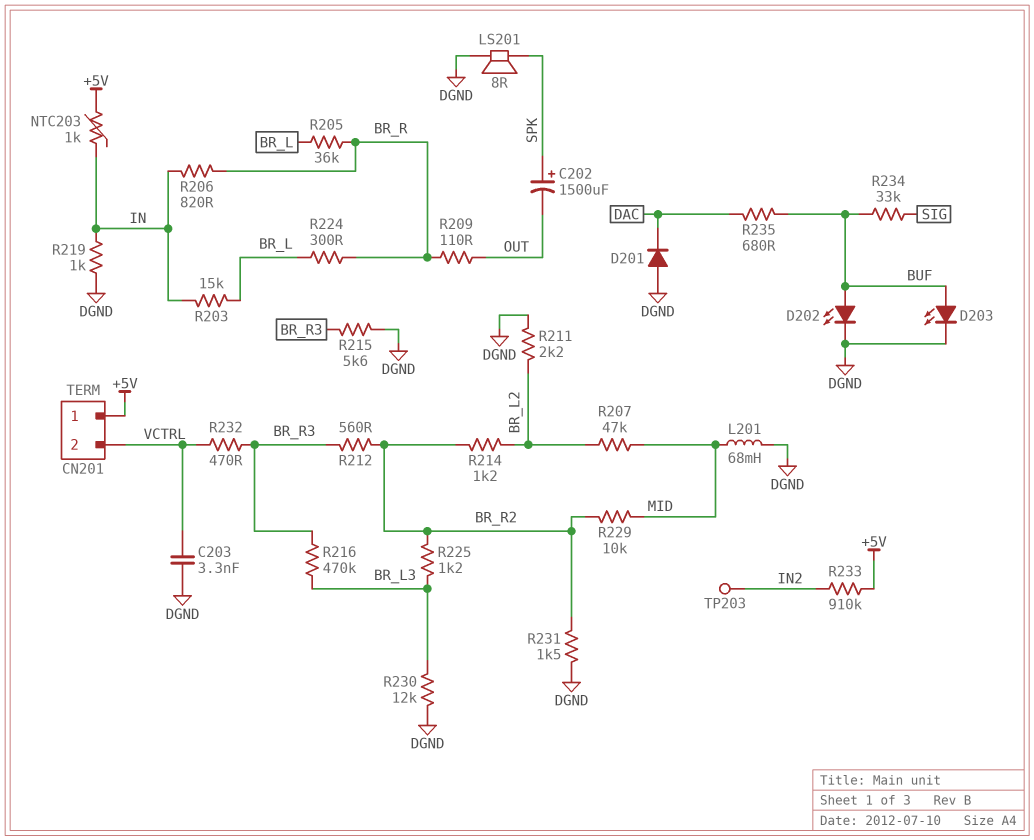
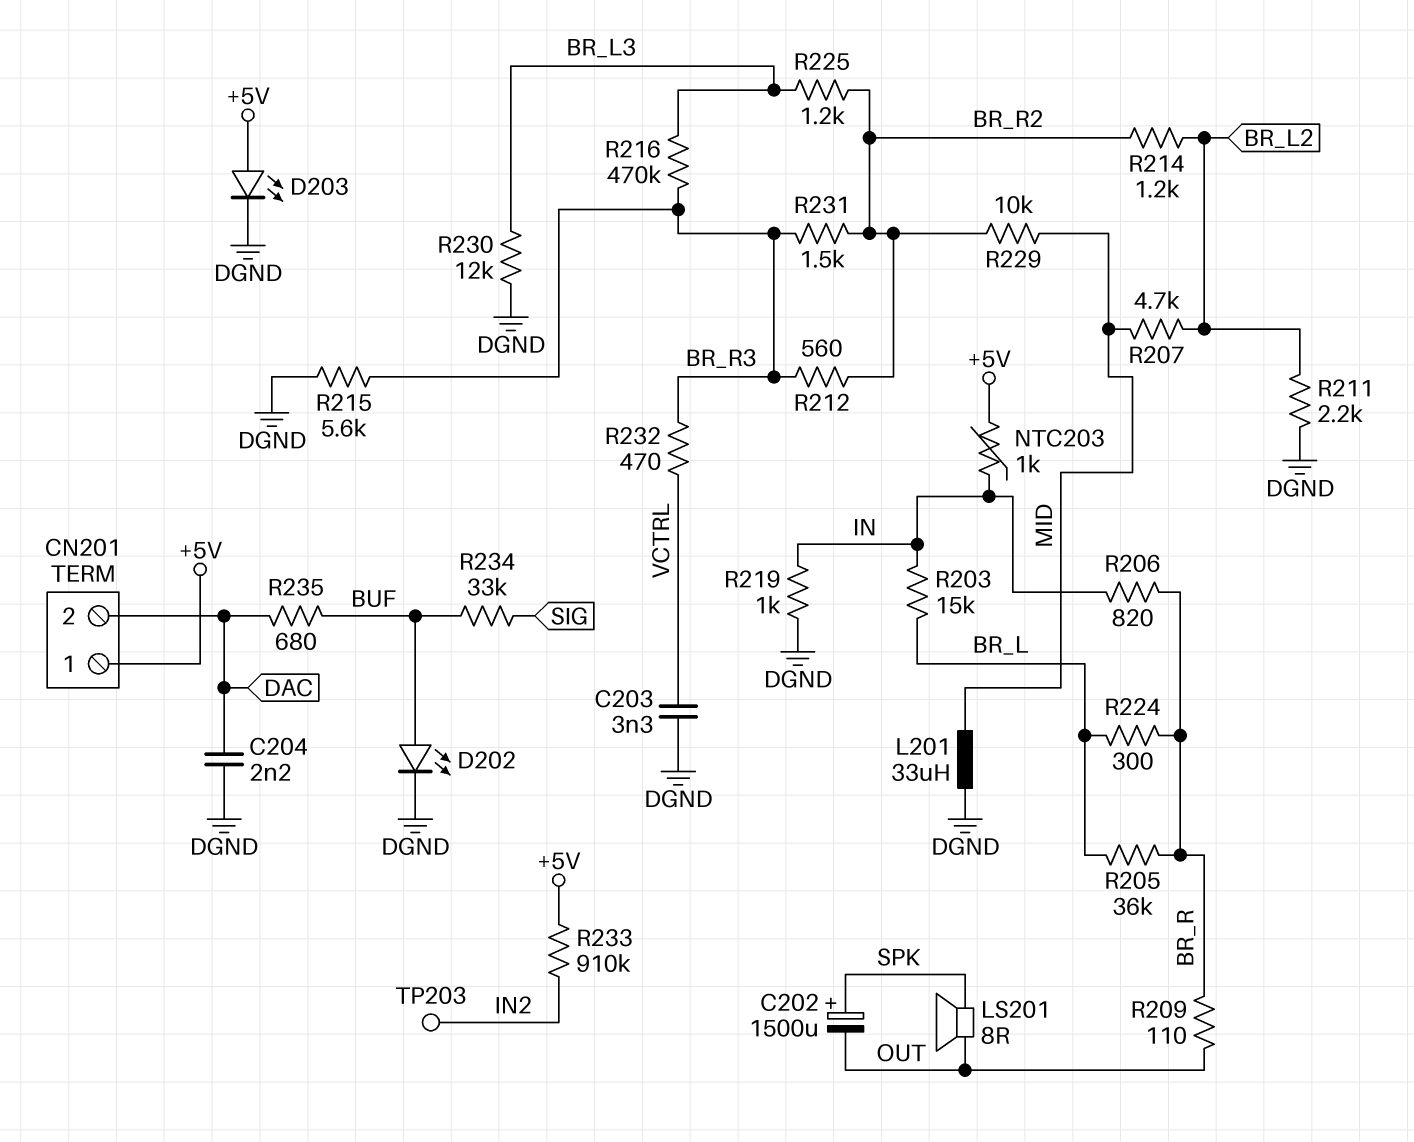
C204: none -> 2.2nF (DAC, DGND)
CN201 pin 2: VCTRL -> DAC
D201: diode (A DGND, K DAC) -> none
D203: LED (A BUF, K DGND) -> LED (A +5V, K DGND)
L201: 68mH (DGND, MID) -> 33uH (DGND, MID)
LS201: speaker 8R (DGND, SPK) -> speaker 8R (OUT, SPK)
R207: 47k (BR_L2, MID) -> 4.7k (BR_L2, MID)
R231: 1.5k (BR_R2, DGND) -> 1.5k (BR_R2, BR_R3)

